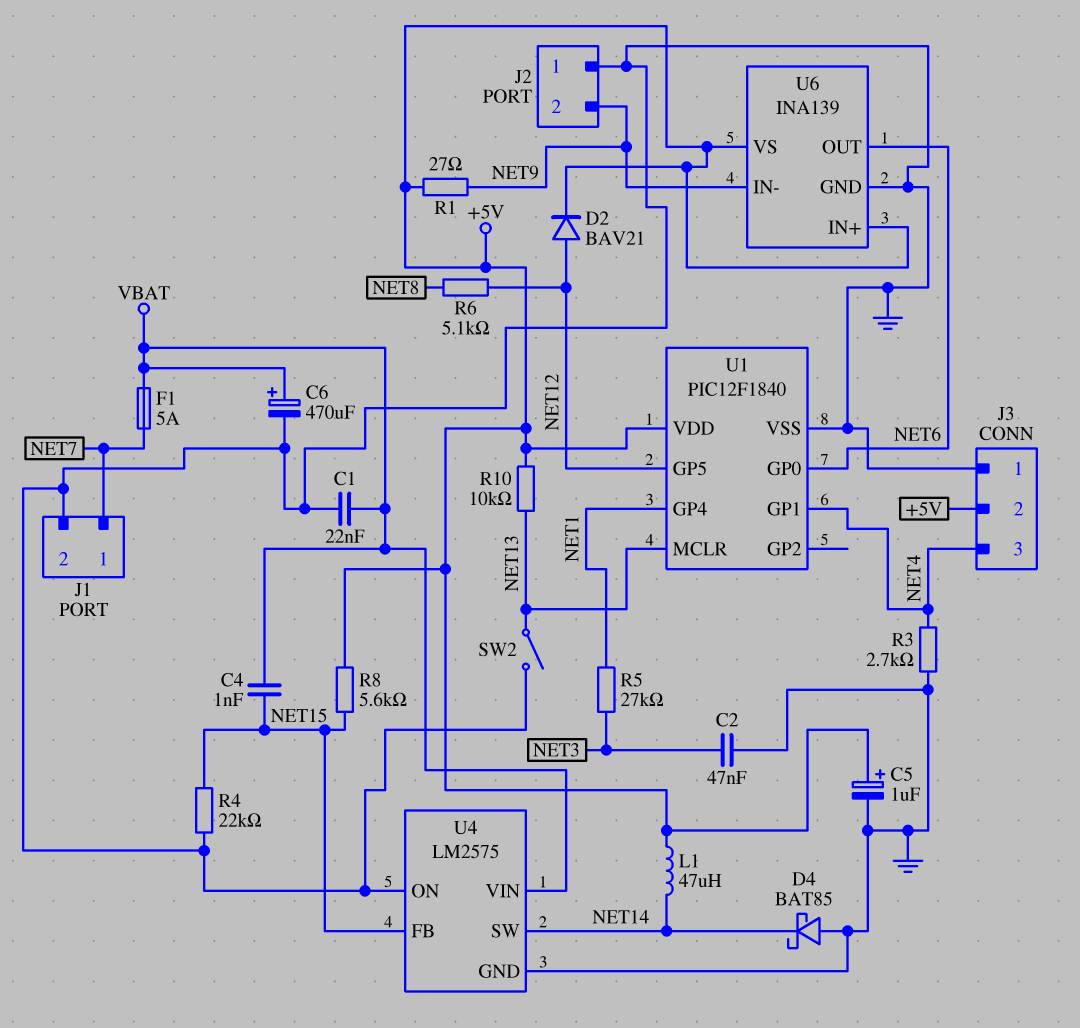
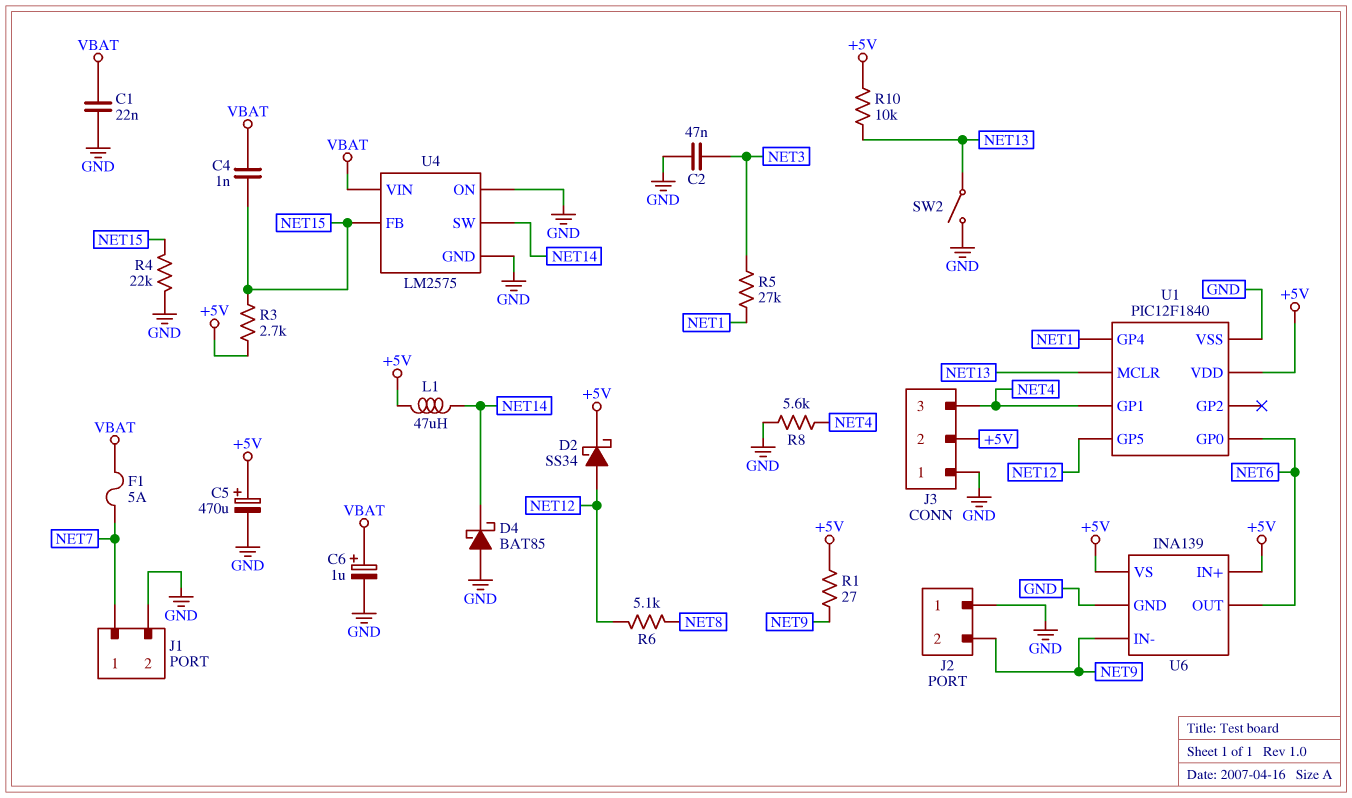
C5: 1uF (plus +5V, minus GND) -> 470uF (plus +5V, minus GND)
C6: 470uF (plus VBAT, minus GND) -> 1uF (plus VBAT, minus GND)
D2: diode BAV21 (A NET12, K +5V) -> schottky SS34 (A NET12, K +5V)
R3: 2.7k (GND, NET4) -> 2.7k (+5V, NET15)
R8: 5.6k (+5V, NET15) -> 5.6k (GND, NET4)

